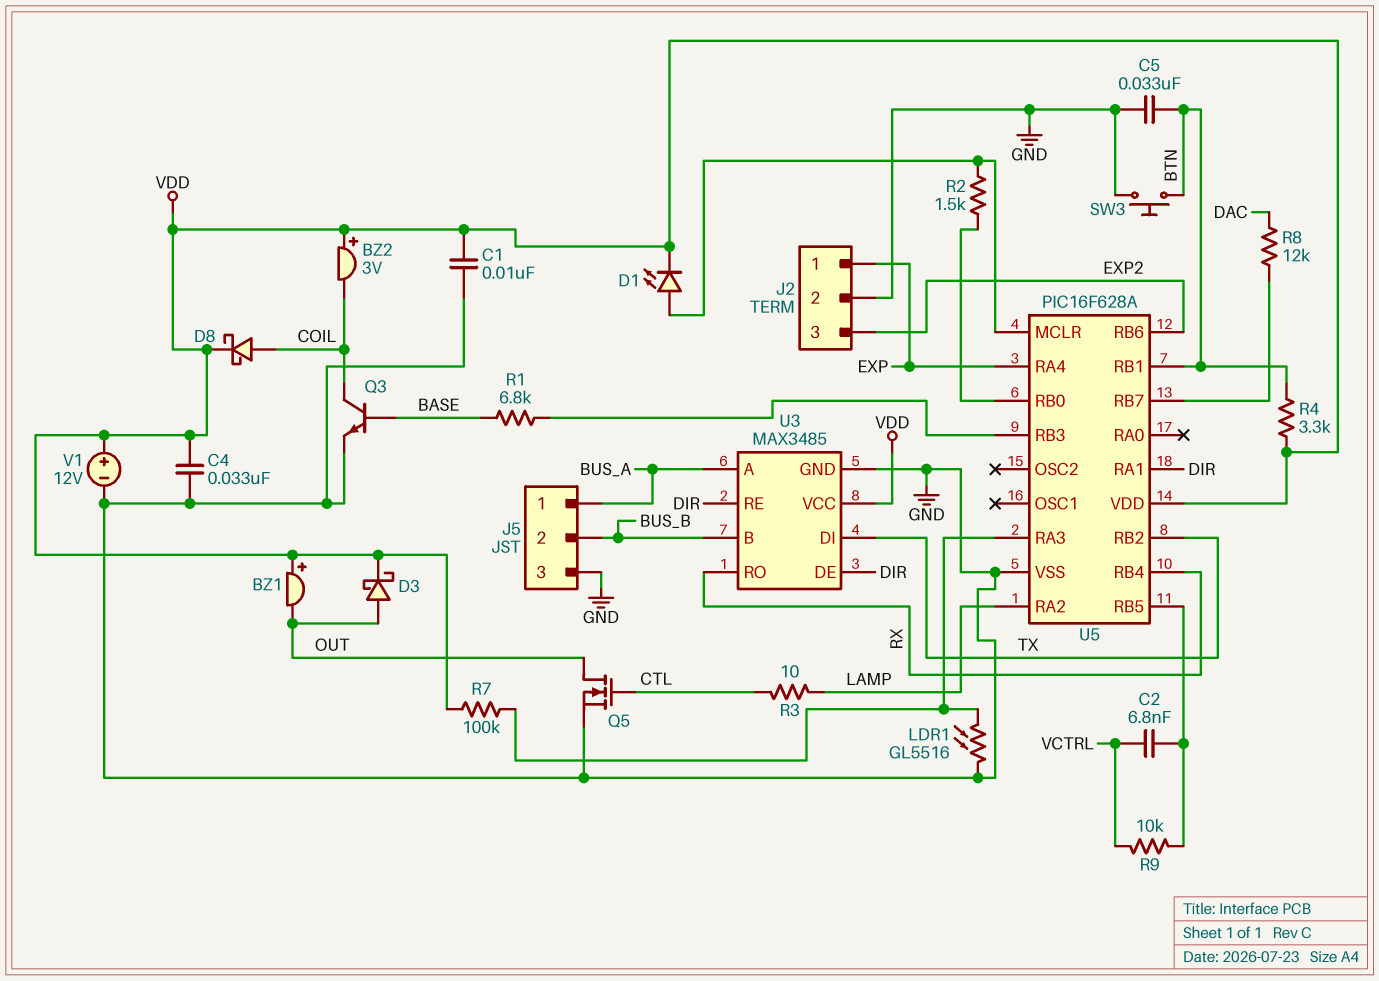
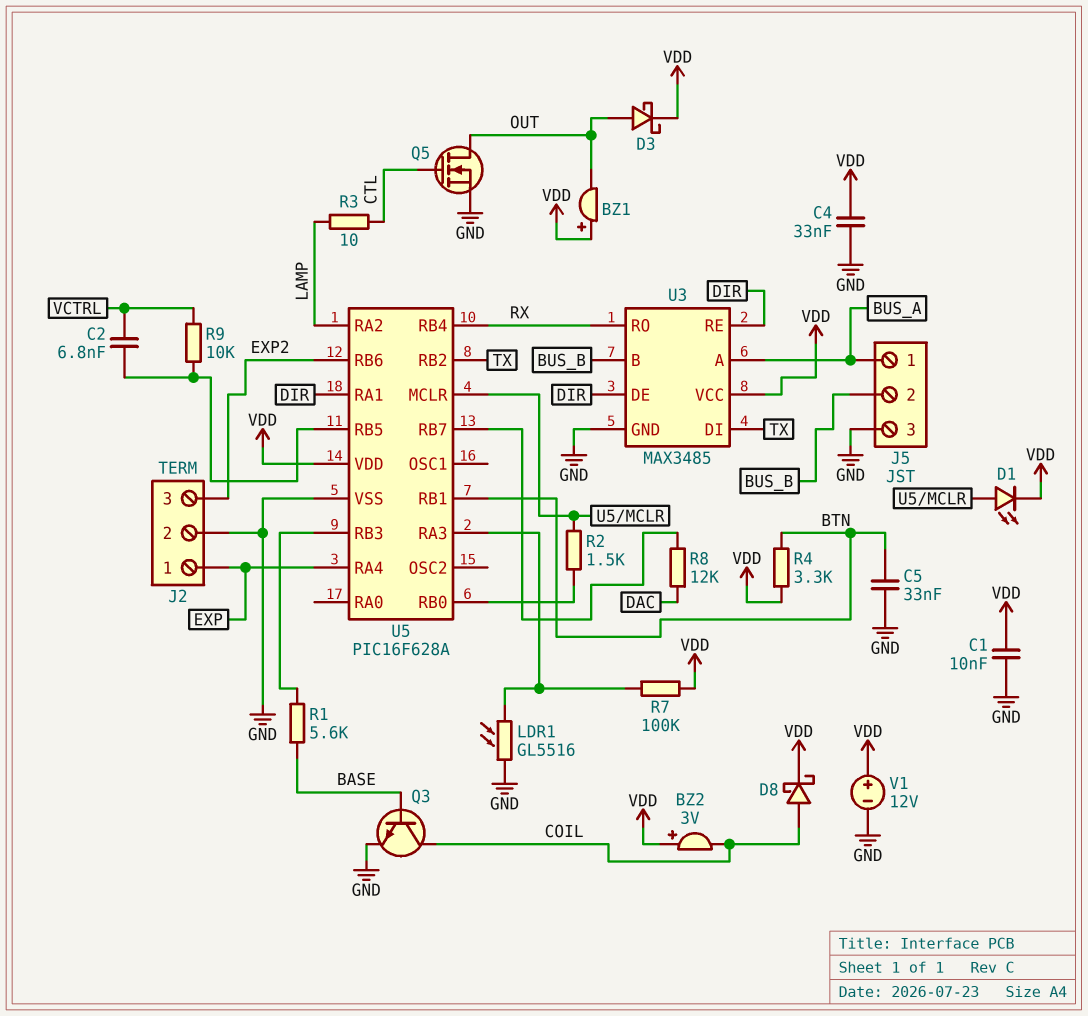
R1: 6.8k (BASE, U5/RB3) -> 5.6k (BASE, U5/RB3)
SW3: button (BTN, GND) -> none

